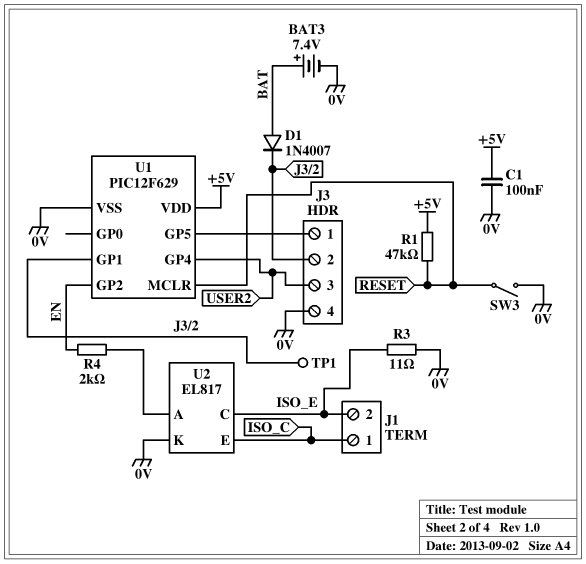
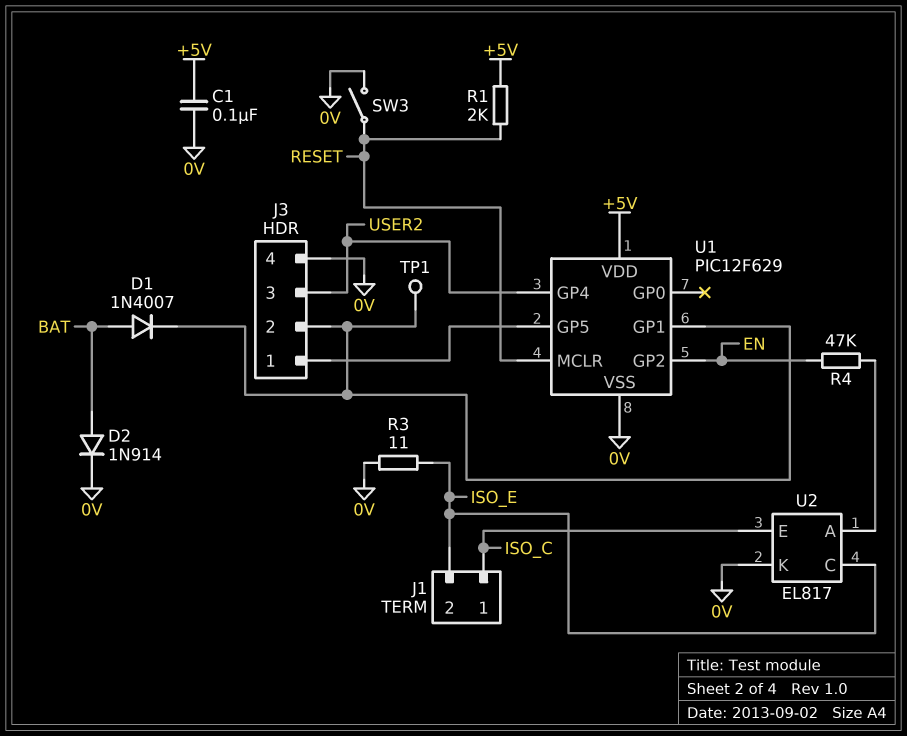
BAT3: 7.4V (plus BAT, minus 0V) -> none
D2: none -> diode 1N914 (A BAT, K 0V)
R1: 47k (+5V, RESET) -> 2k (+5V, RESET)
R4: 2k (EN, U2/A) -> 47k (EN, U2/A)

